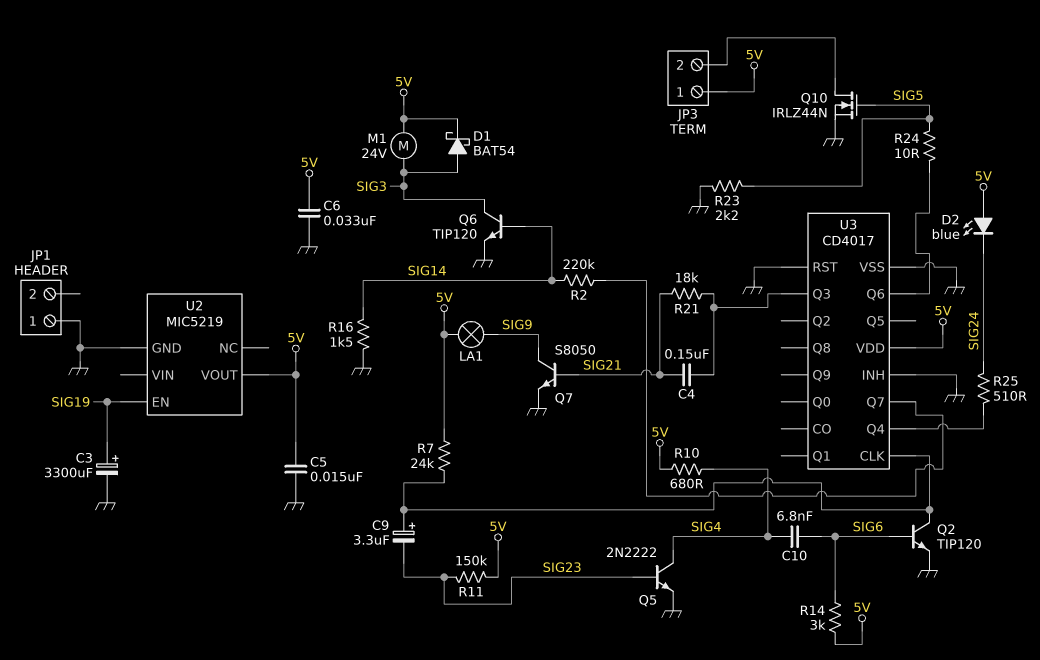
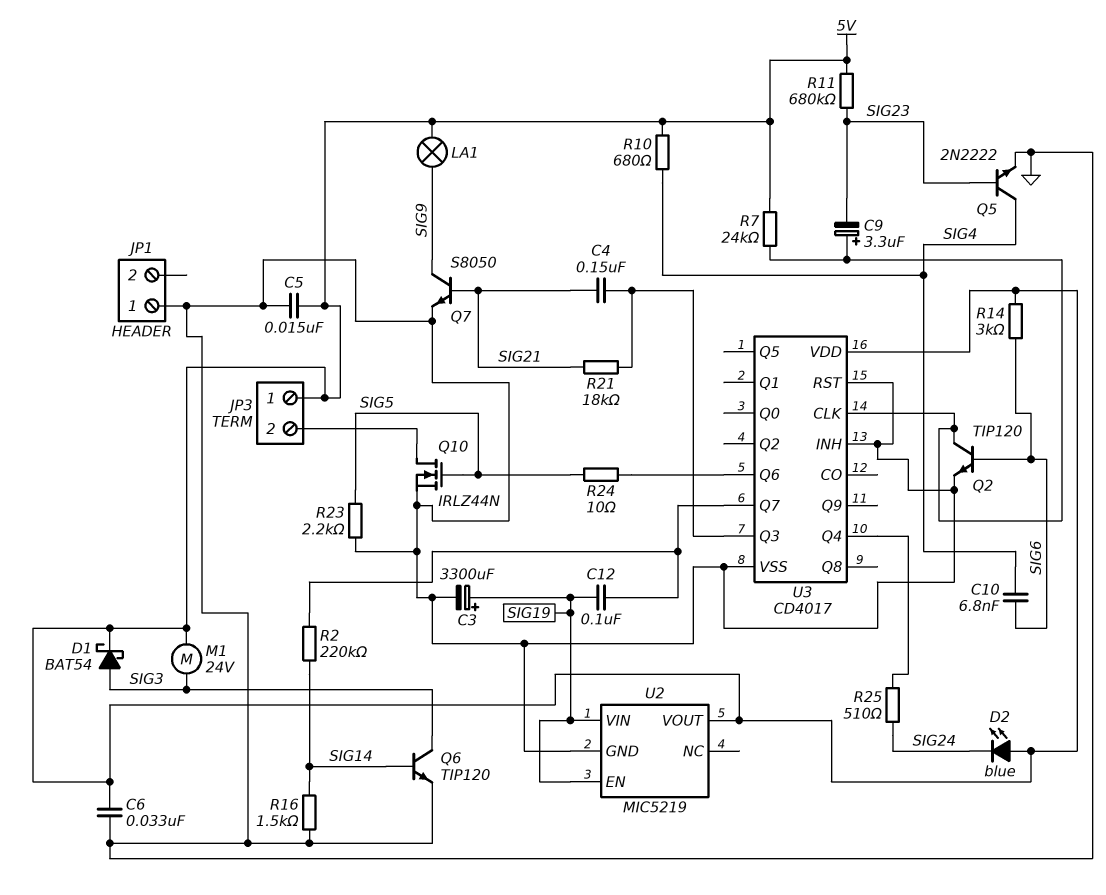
C12: none -> 100nF (SIG19, U3/Q7)
R11: 150k (5V, SIG23) -> 680k (5V, SIG23)
U2 pin VIN: none -> SIG19

